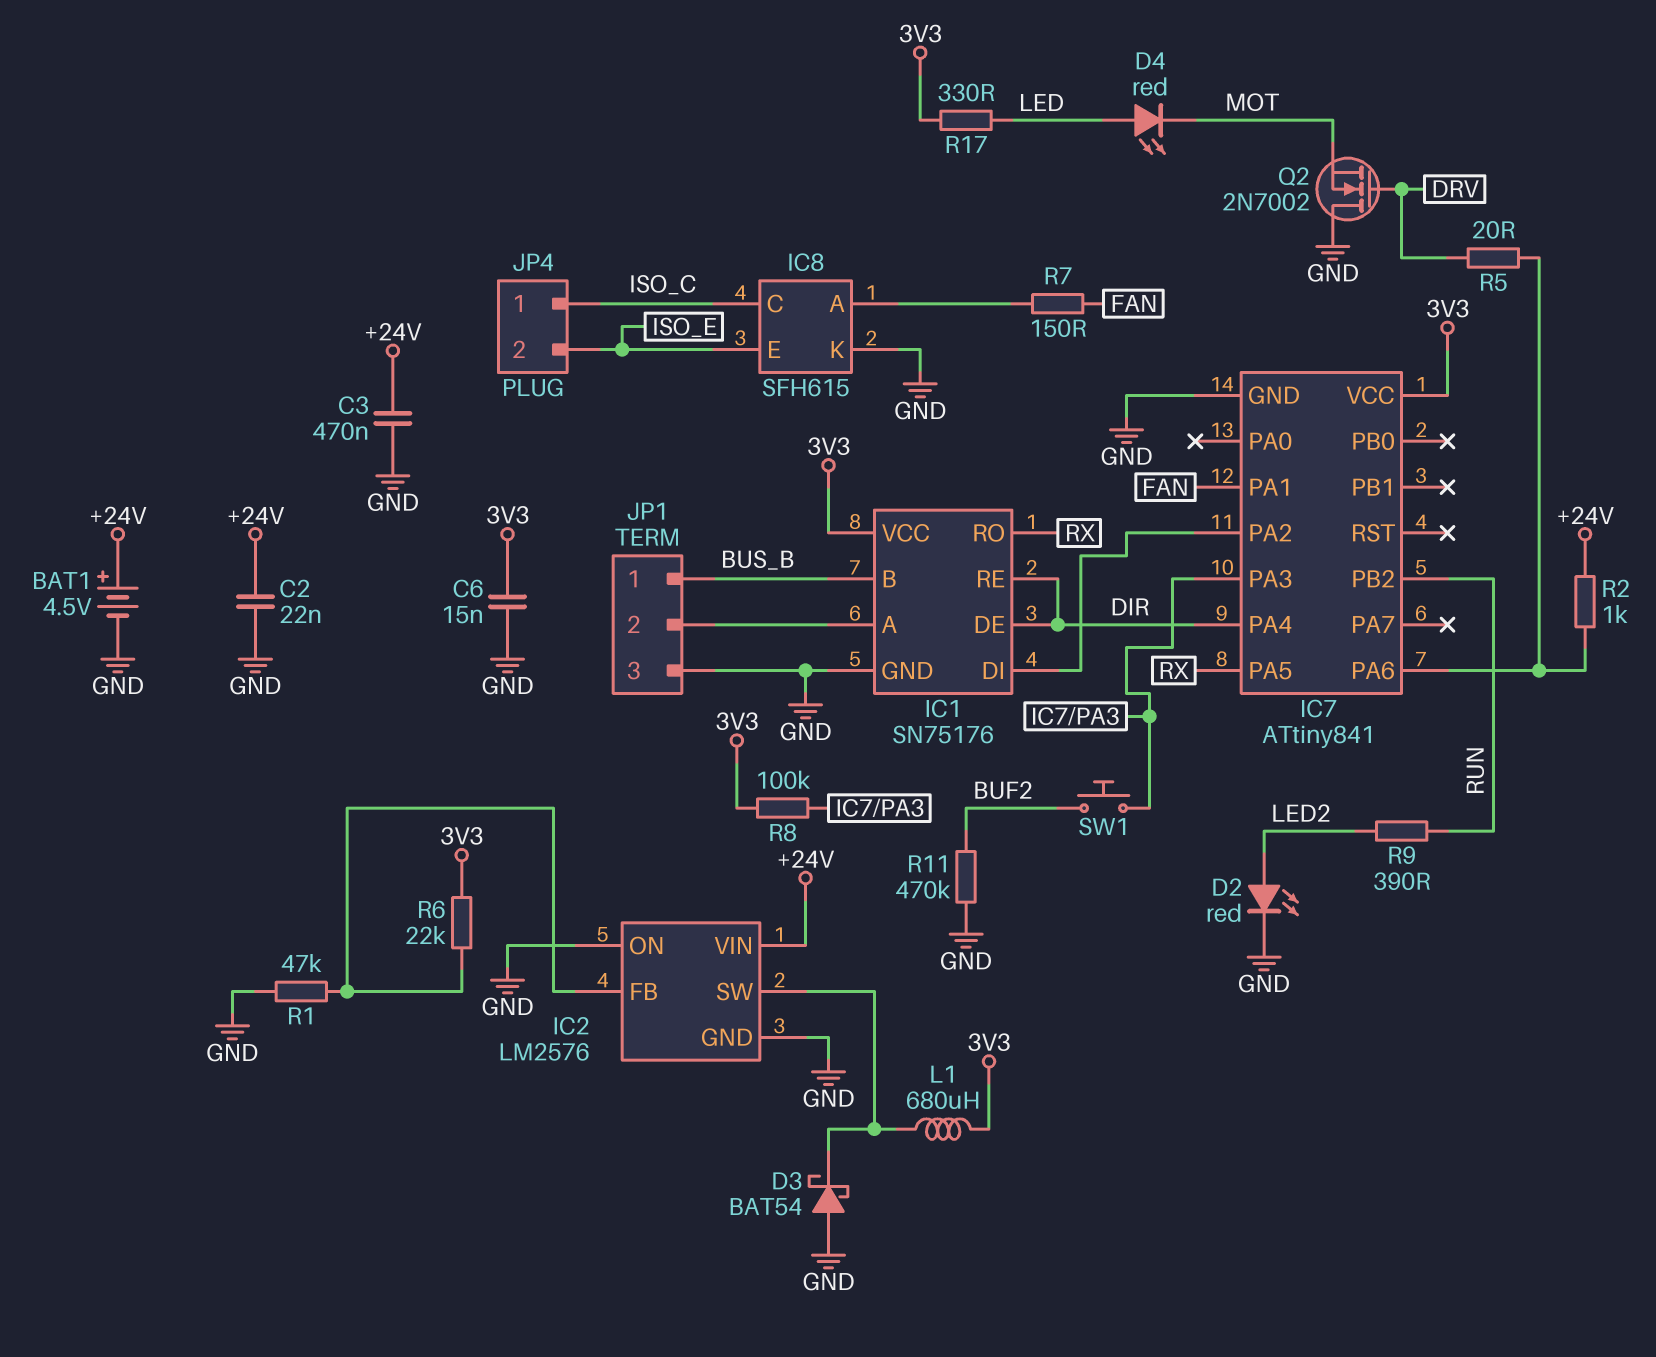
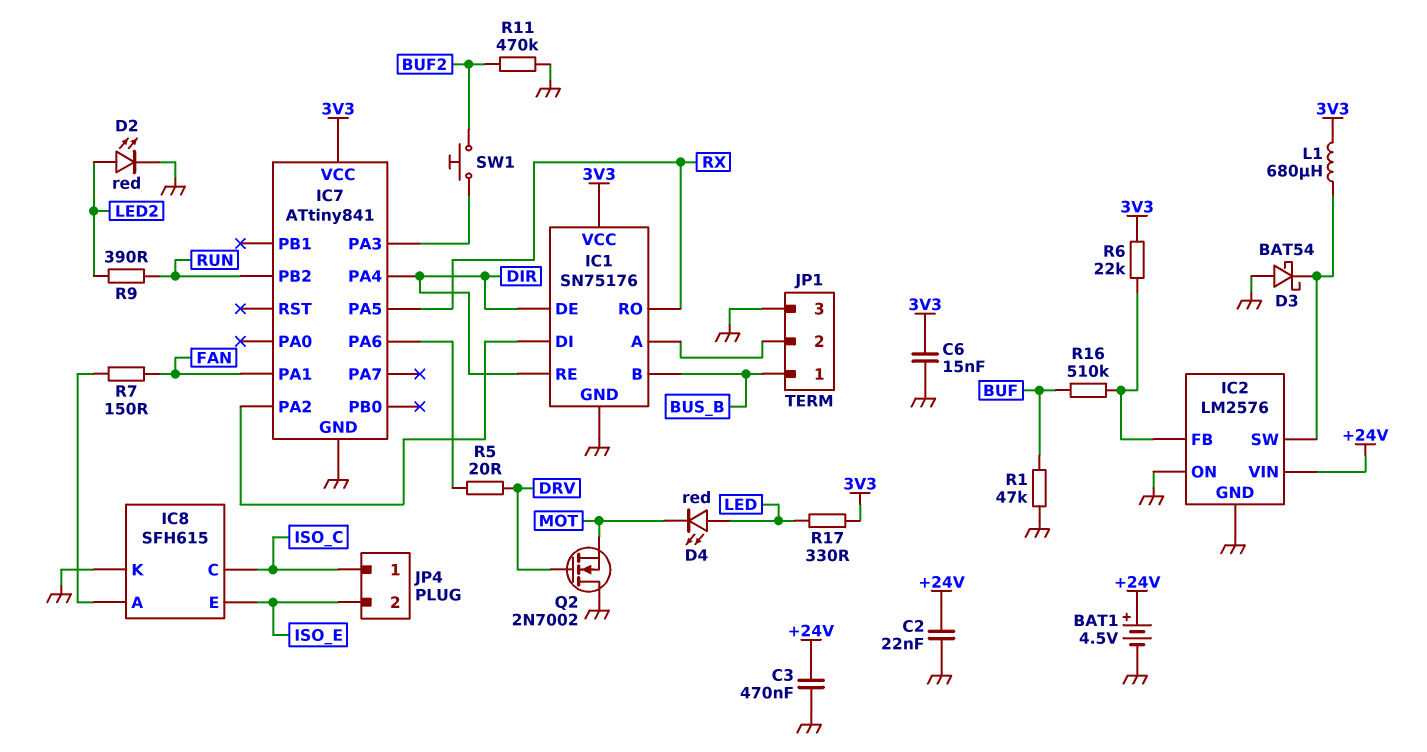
R1: 47k (GND, IC2/FB) -> 47k (BUF, GND)
R2: 1k (+24V, IC7/PA6) -> none
R8: 100k (3V3, IC7/PA3) -> none
R16: none -> 510k (BUF, IC2/FB)

